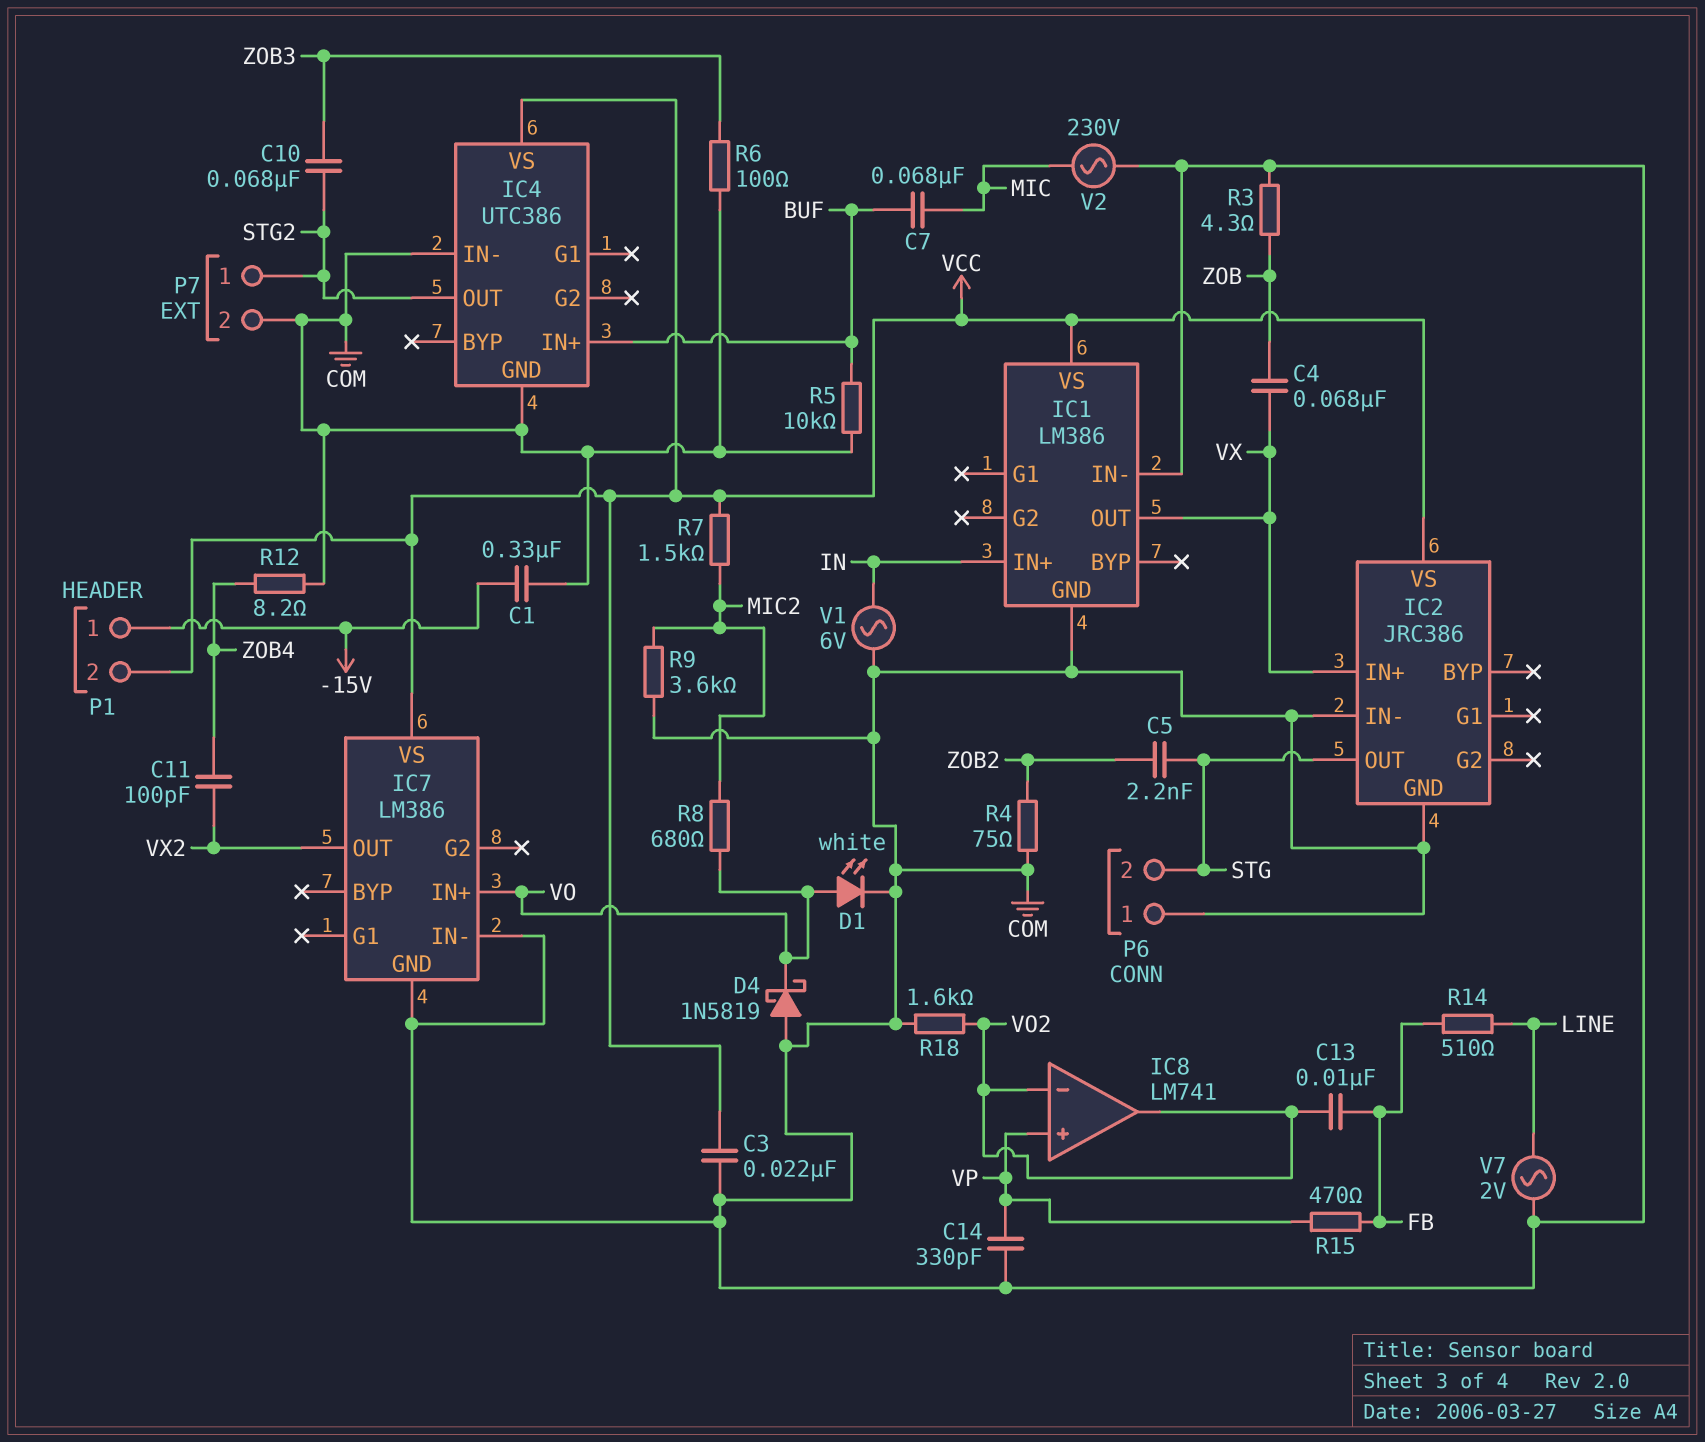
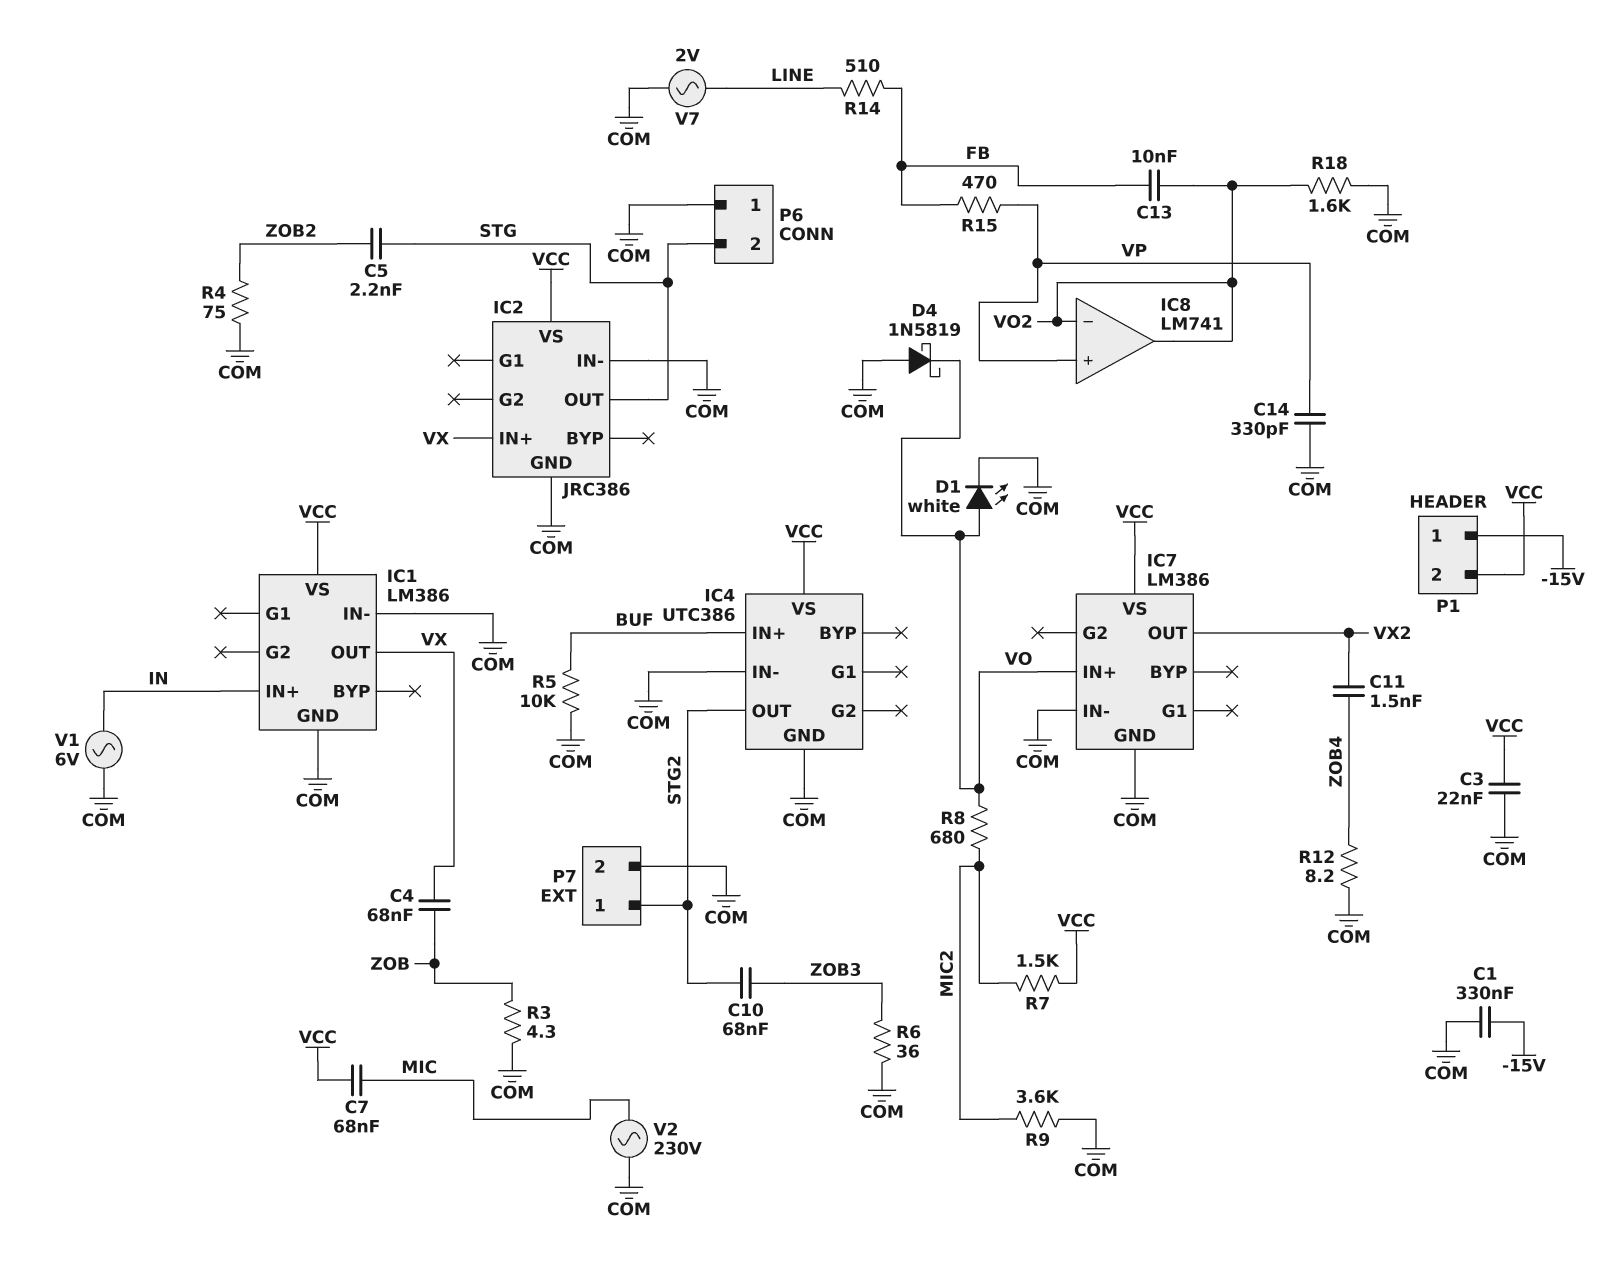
C7: 68nF (BUF, MIC) -> 68nF (MIC, VCC)
C11: 100pF (VX2, ZOB4) -> 1.5nF (VX2, ZOB4)
R6: 100 (COM, ZOB3) -> 36 (COM, ZOB3)

